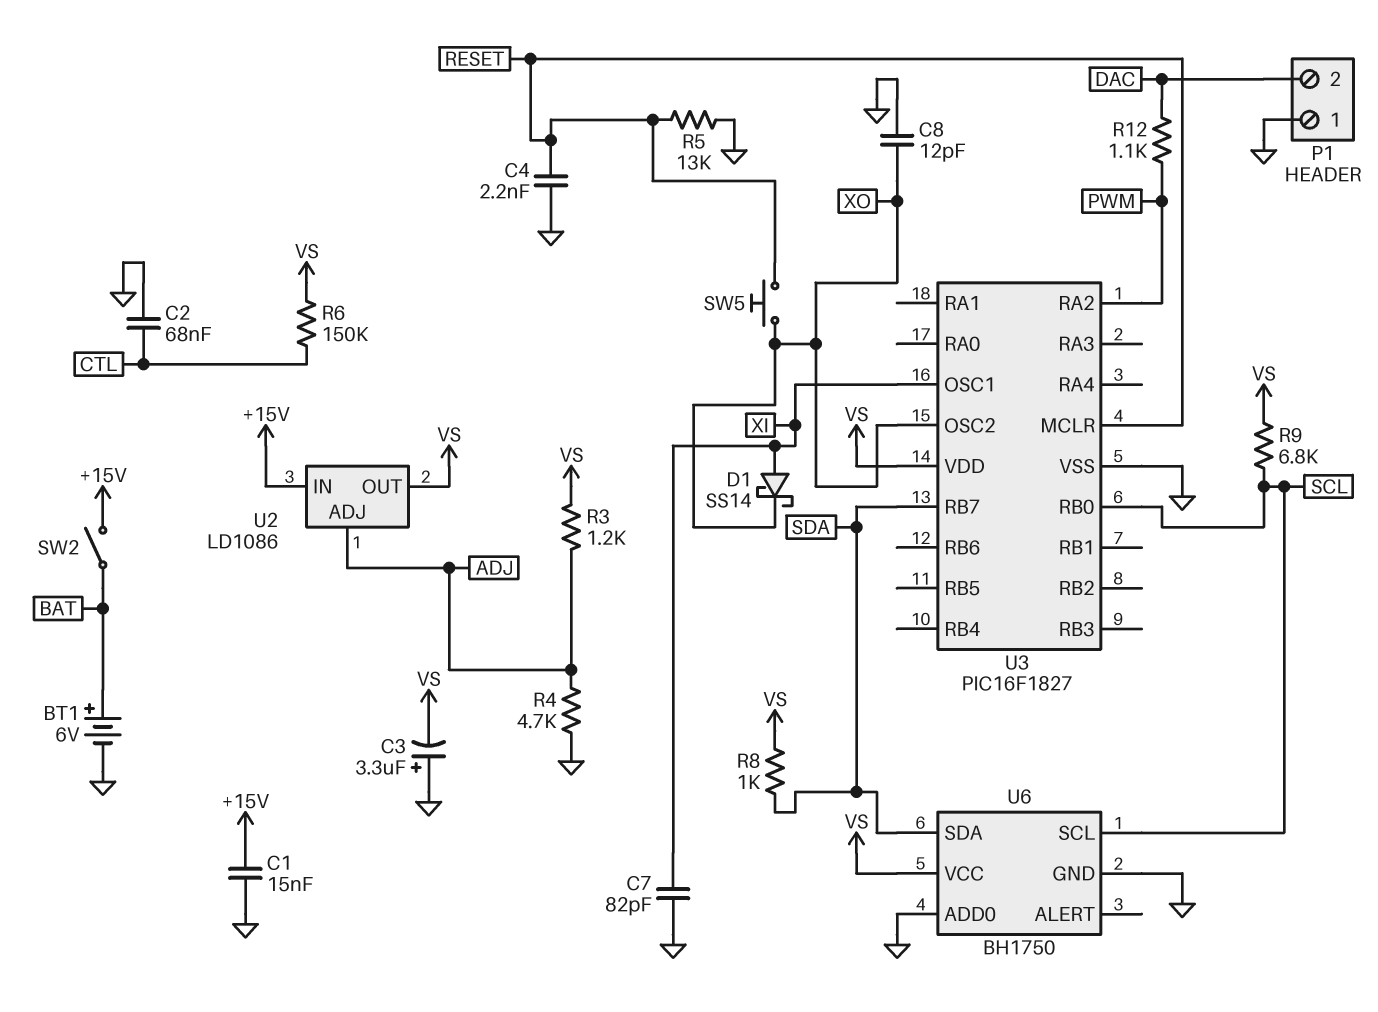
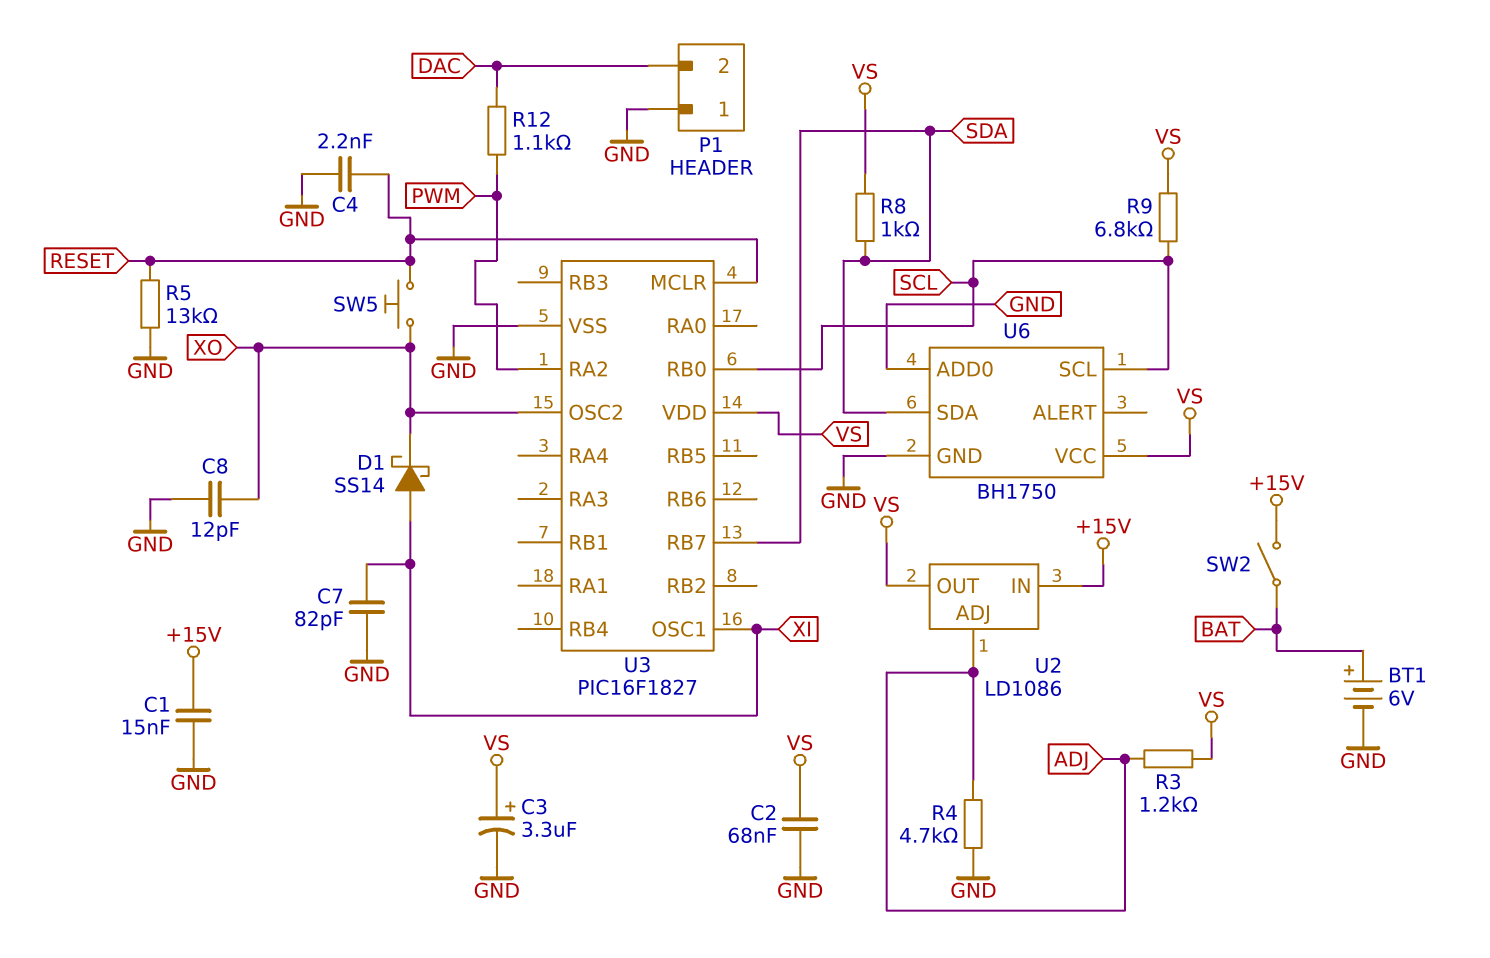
C2: 68nF (CTL, GND) -> 68nF (GND, VS)
C3: 3.3uF (plus GND, minus VS) -> 3.3uF (plus VS, minus GND)
R6: 150k (CTL, VS) -> none

